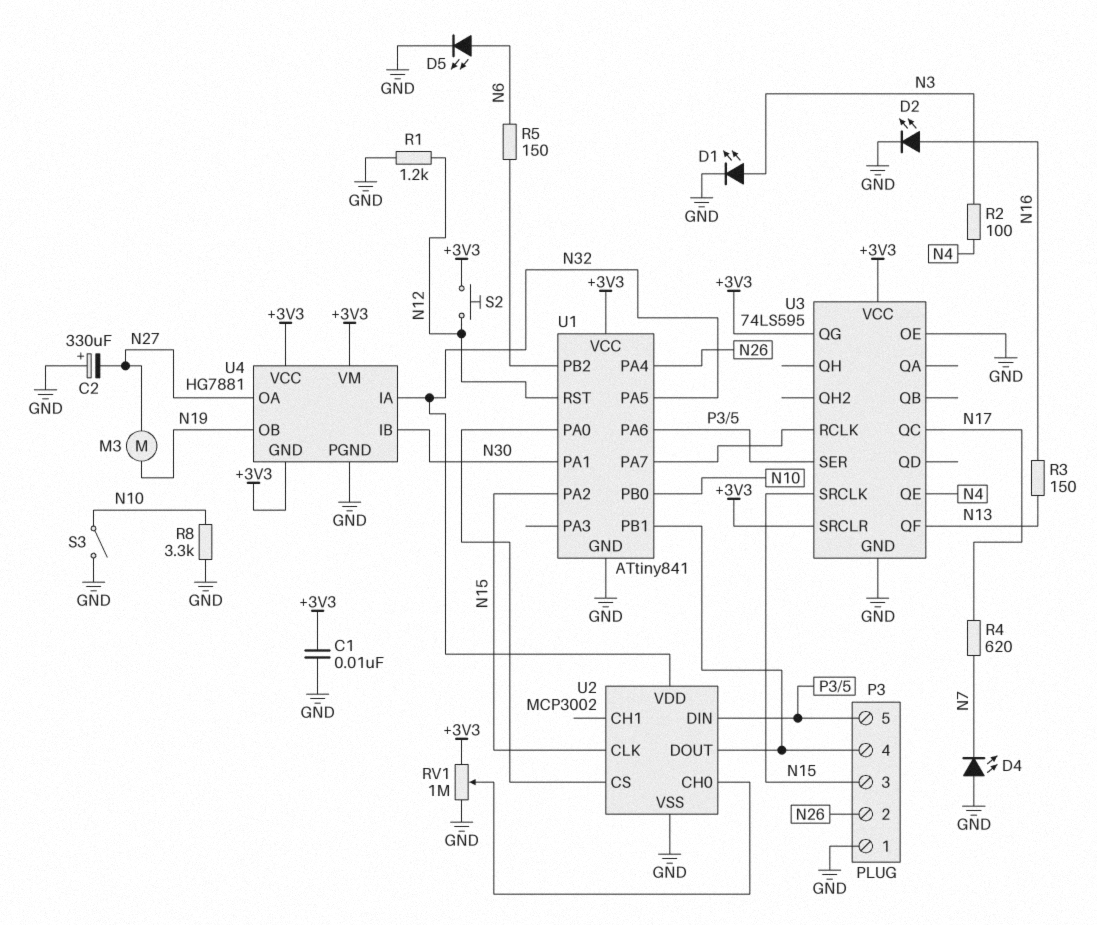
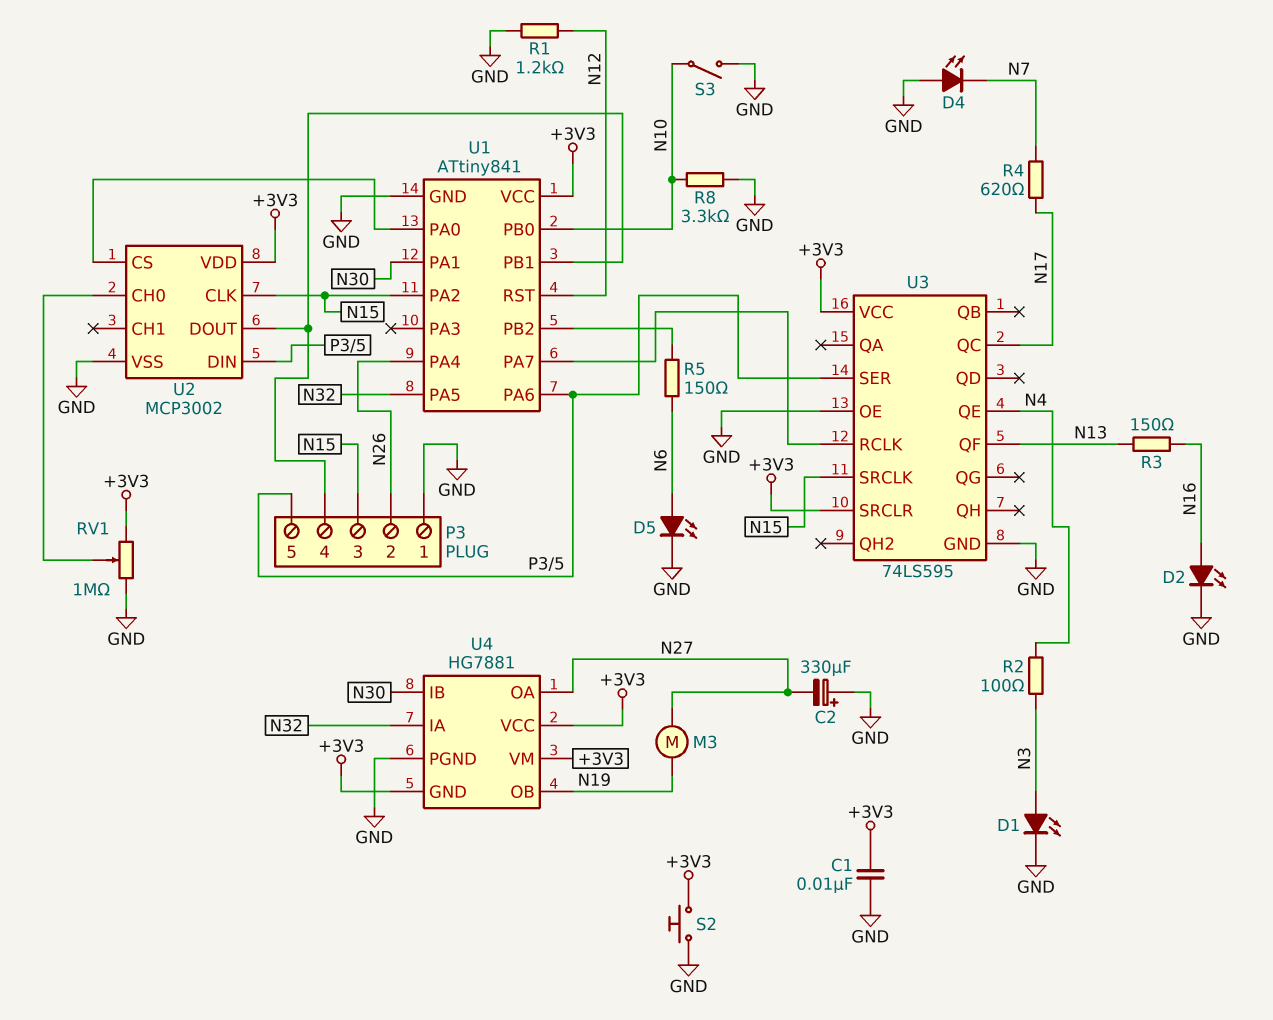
S2: button (+3V3, N12) -> button (+3V3, GND)
U2 pin VDD: N32 -> +3V3
U3 pin QG: +3V3 -> none

